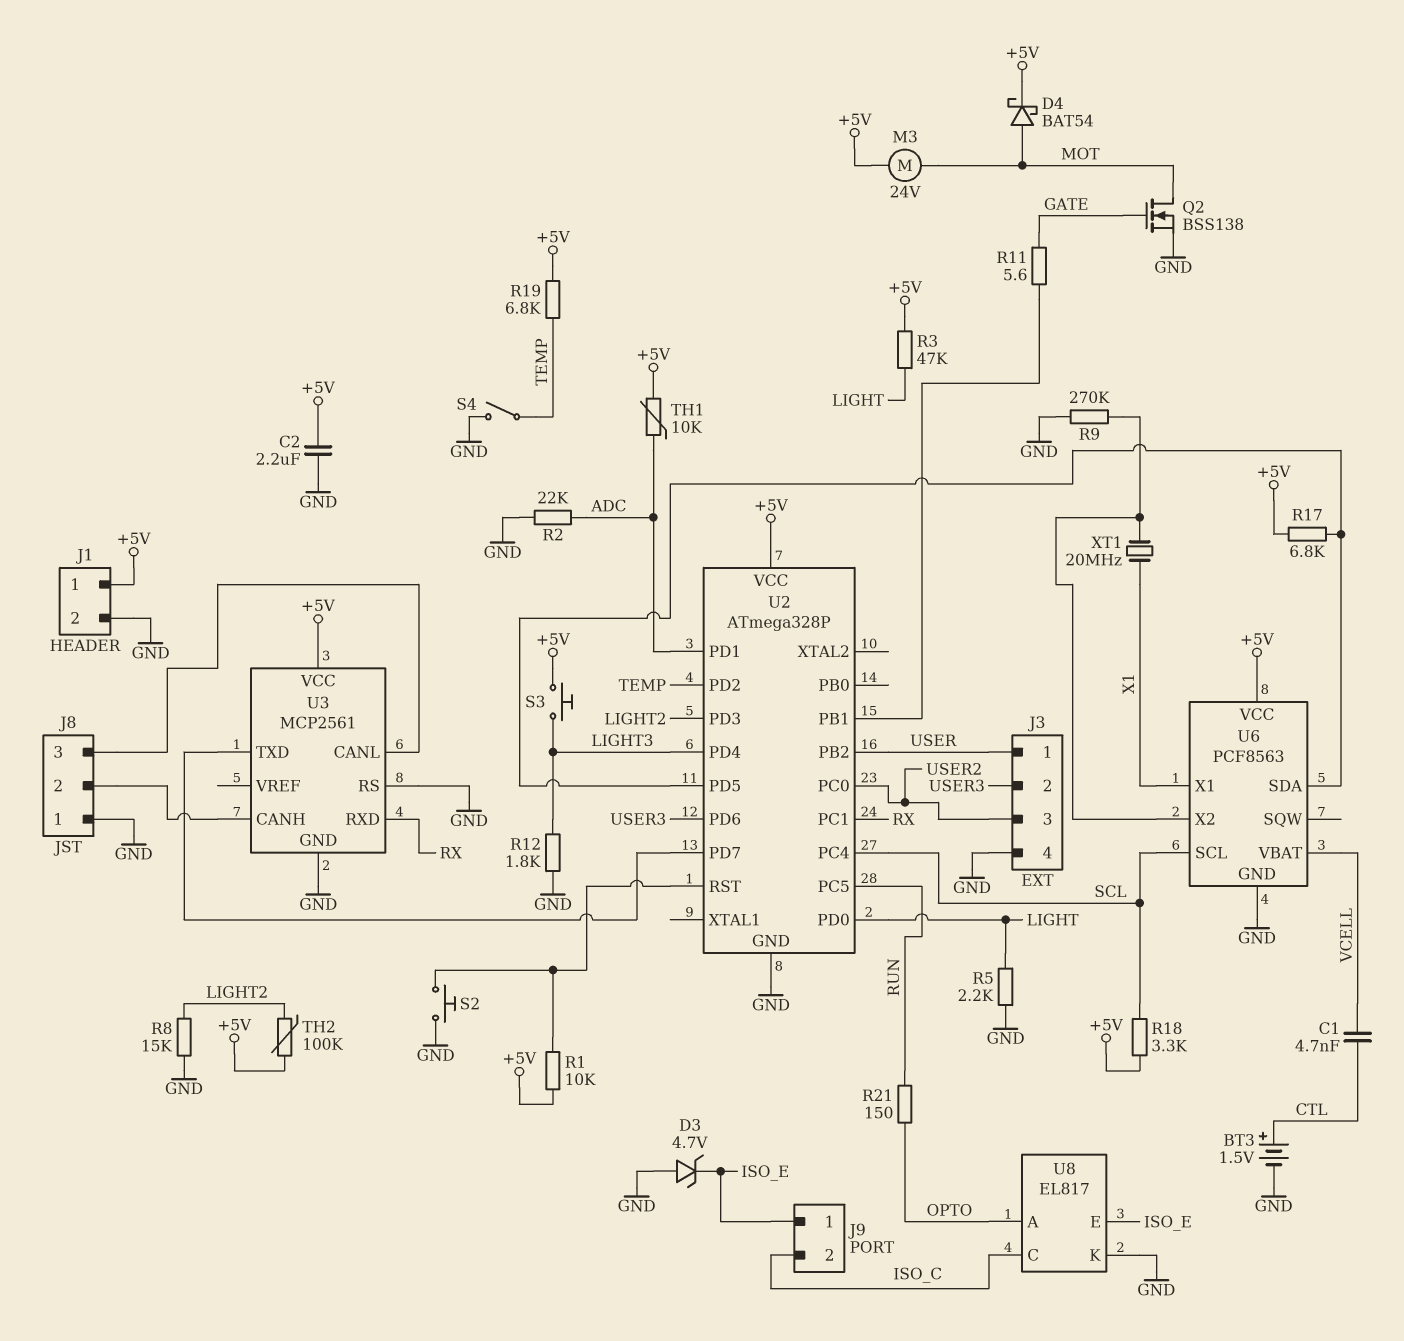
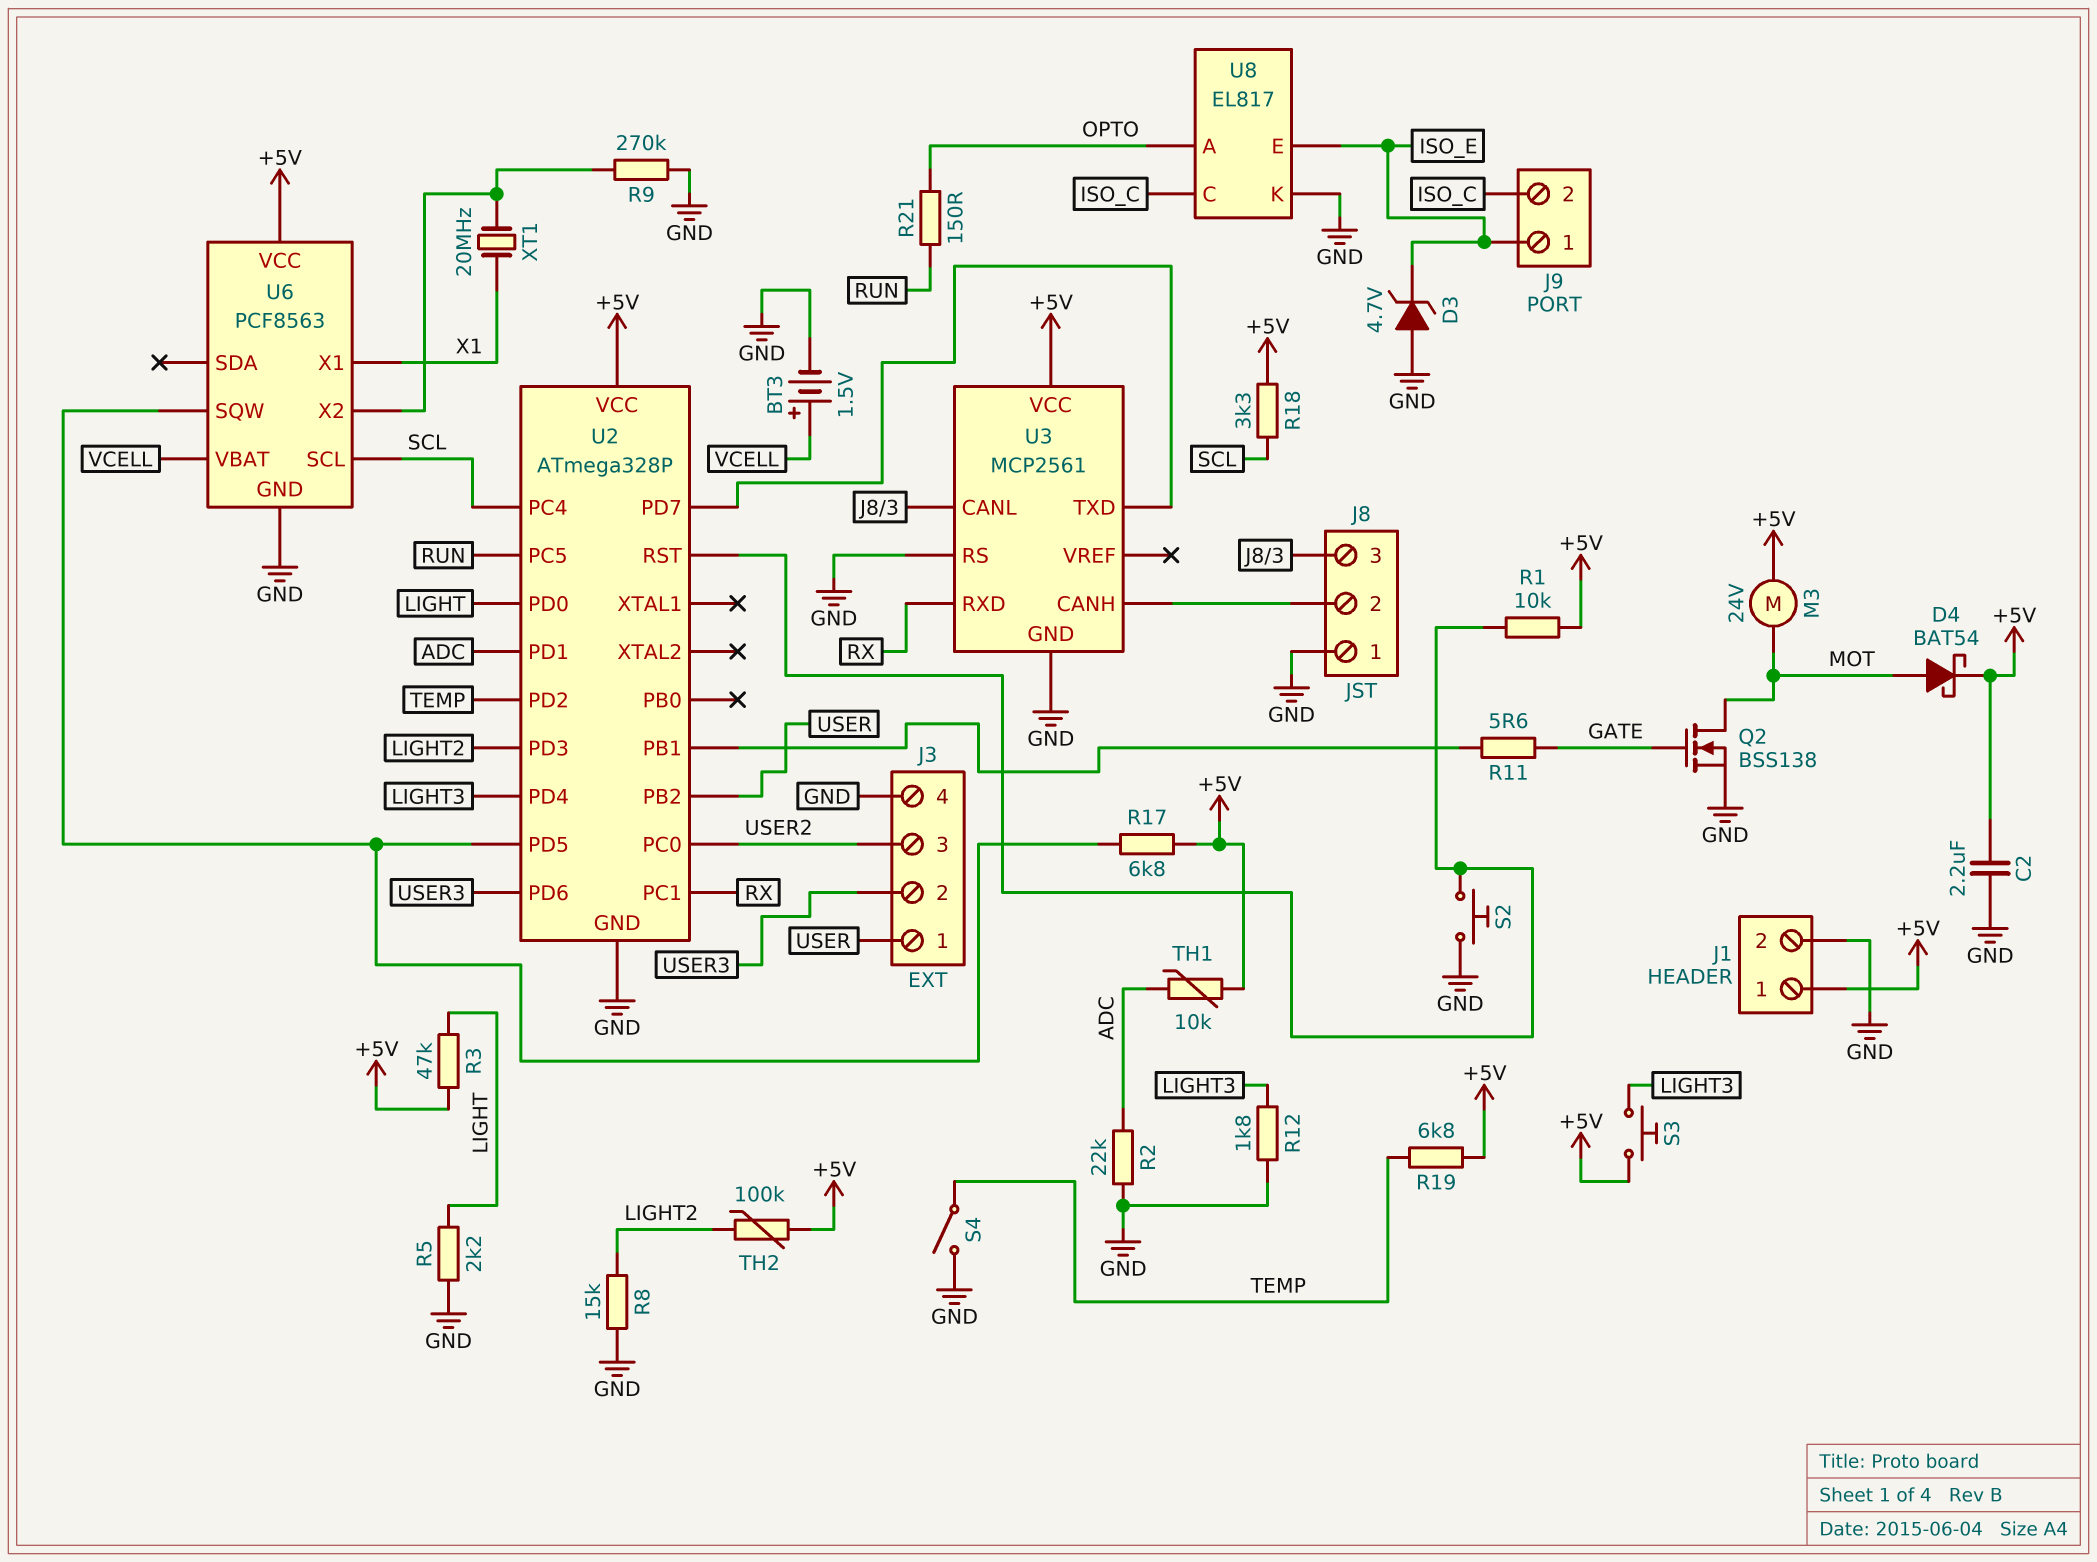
BT3: 1.5V (plus CTL, minus GND) -> 1.5V (plus VCELL, minus GND)
C1: 4.7nF (CTL, VCELL) -> none
U6 pin SDA: U2/PD5 -> none
U6 pin SQW: none -> U2/PD5

